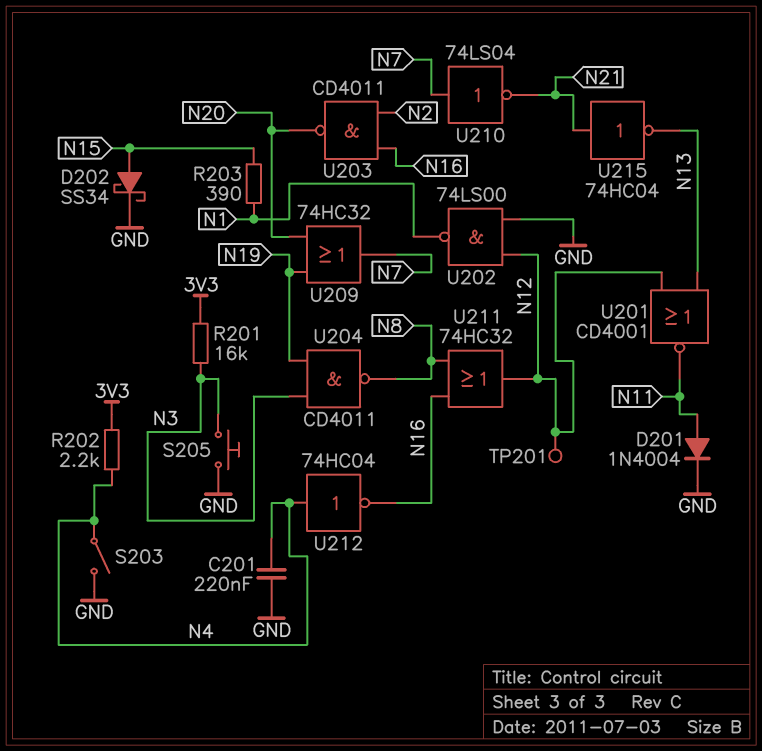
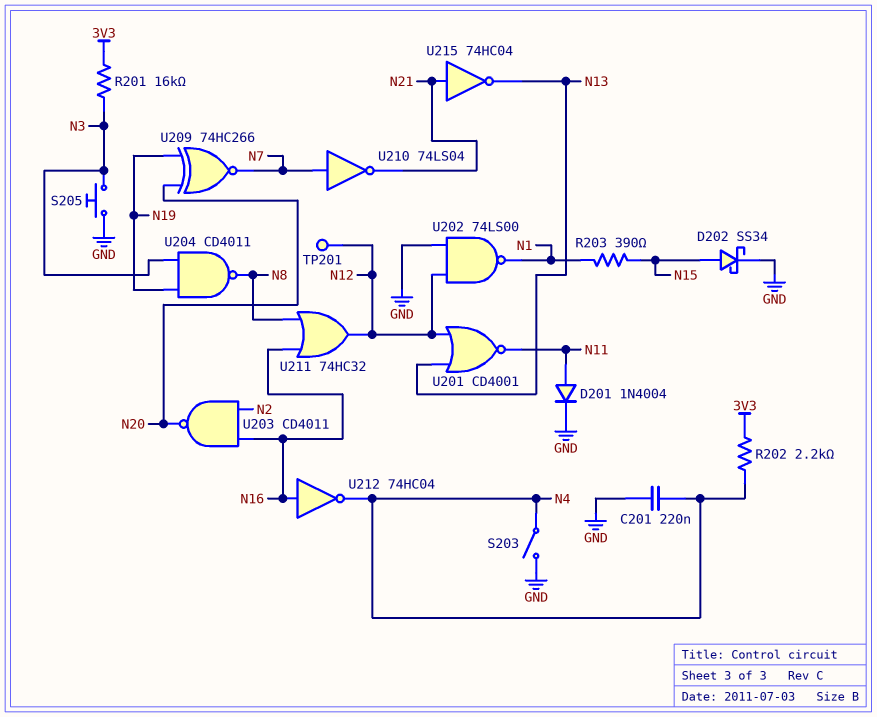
U209: OR 74HC32 (in N19, in N20, out N7) -> XNOR 74HC266 (in N19, in N20, out N7)
U212: NOT 74HC04 (in N4, out N16) -> NOT 74HC04 (in N16, out N4)

